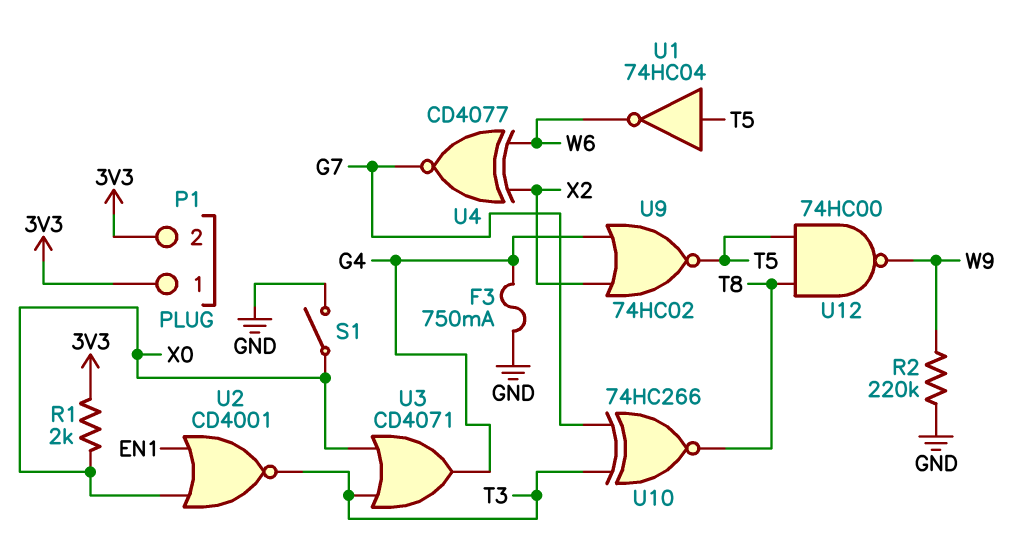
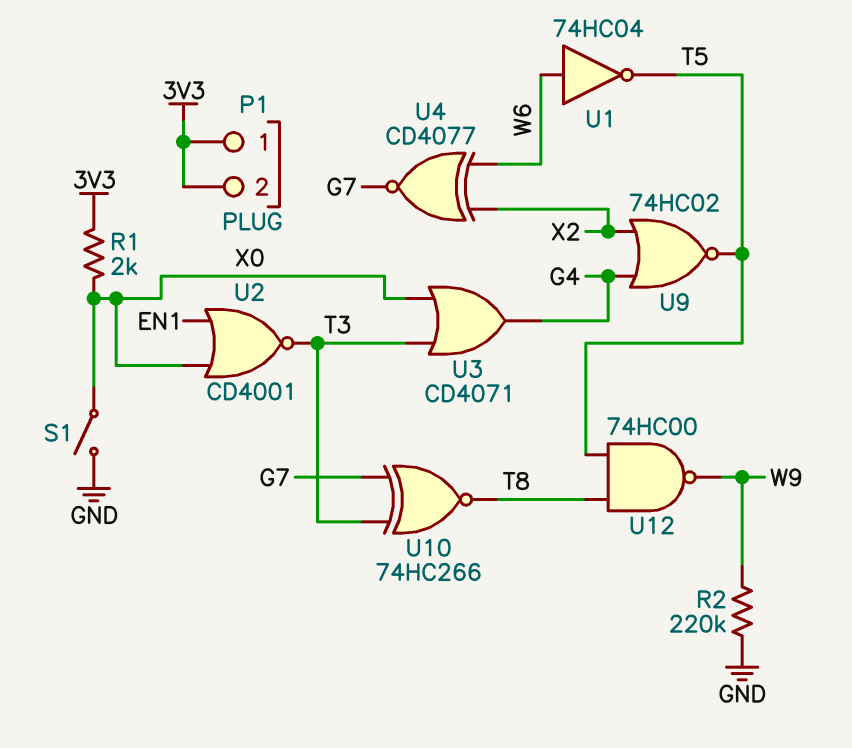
F3: 750mA (G4, GND) -> none
U1: NOT 74HC04 (in T5, out W6) -> NOT 74HC04 (in W6, out T5)

